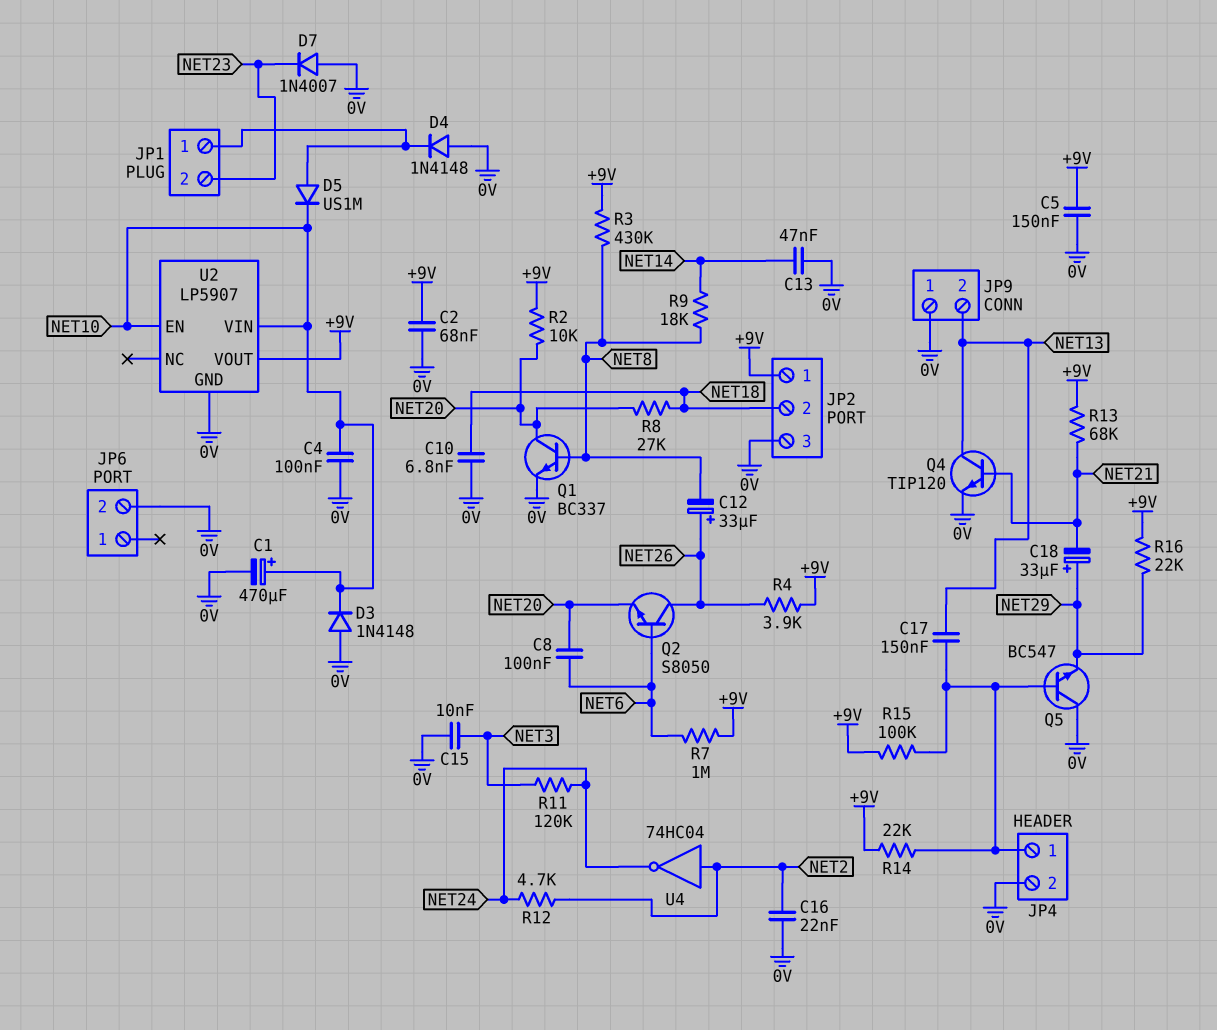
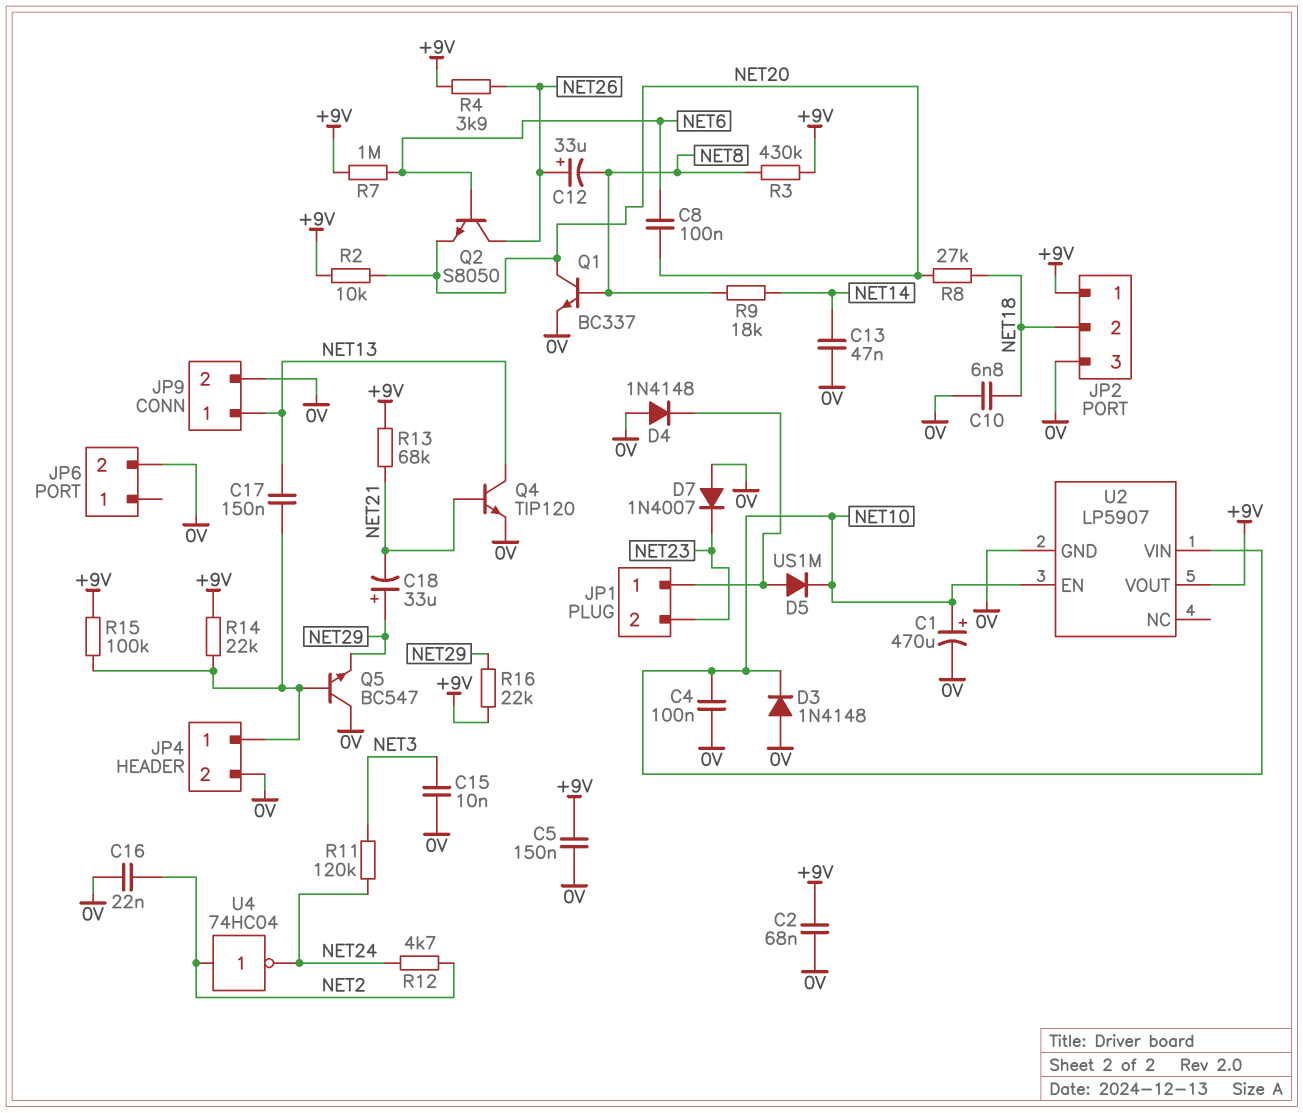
JP9 pin 1: 0V -> NET13
JP9 pin 2: NET13 -> 0V

